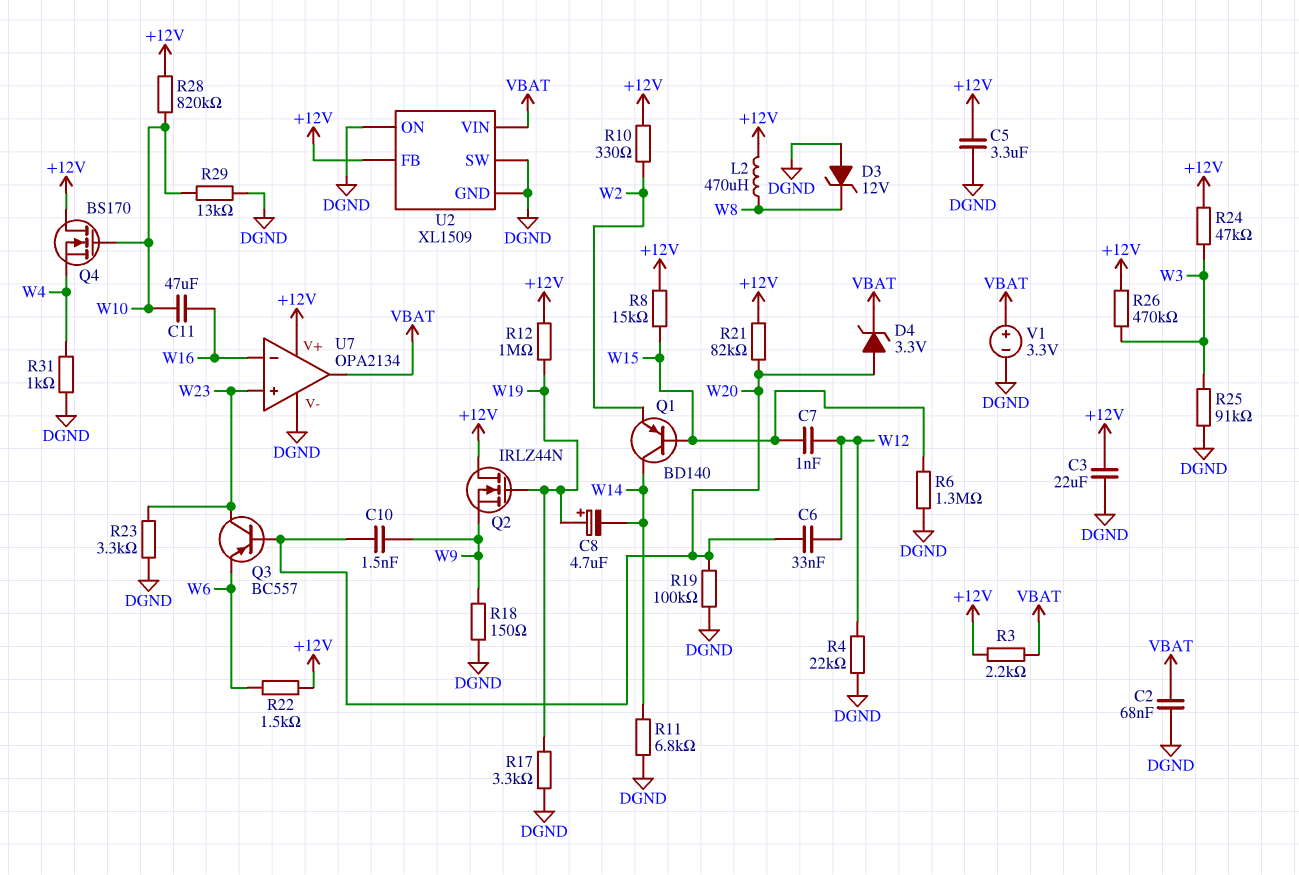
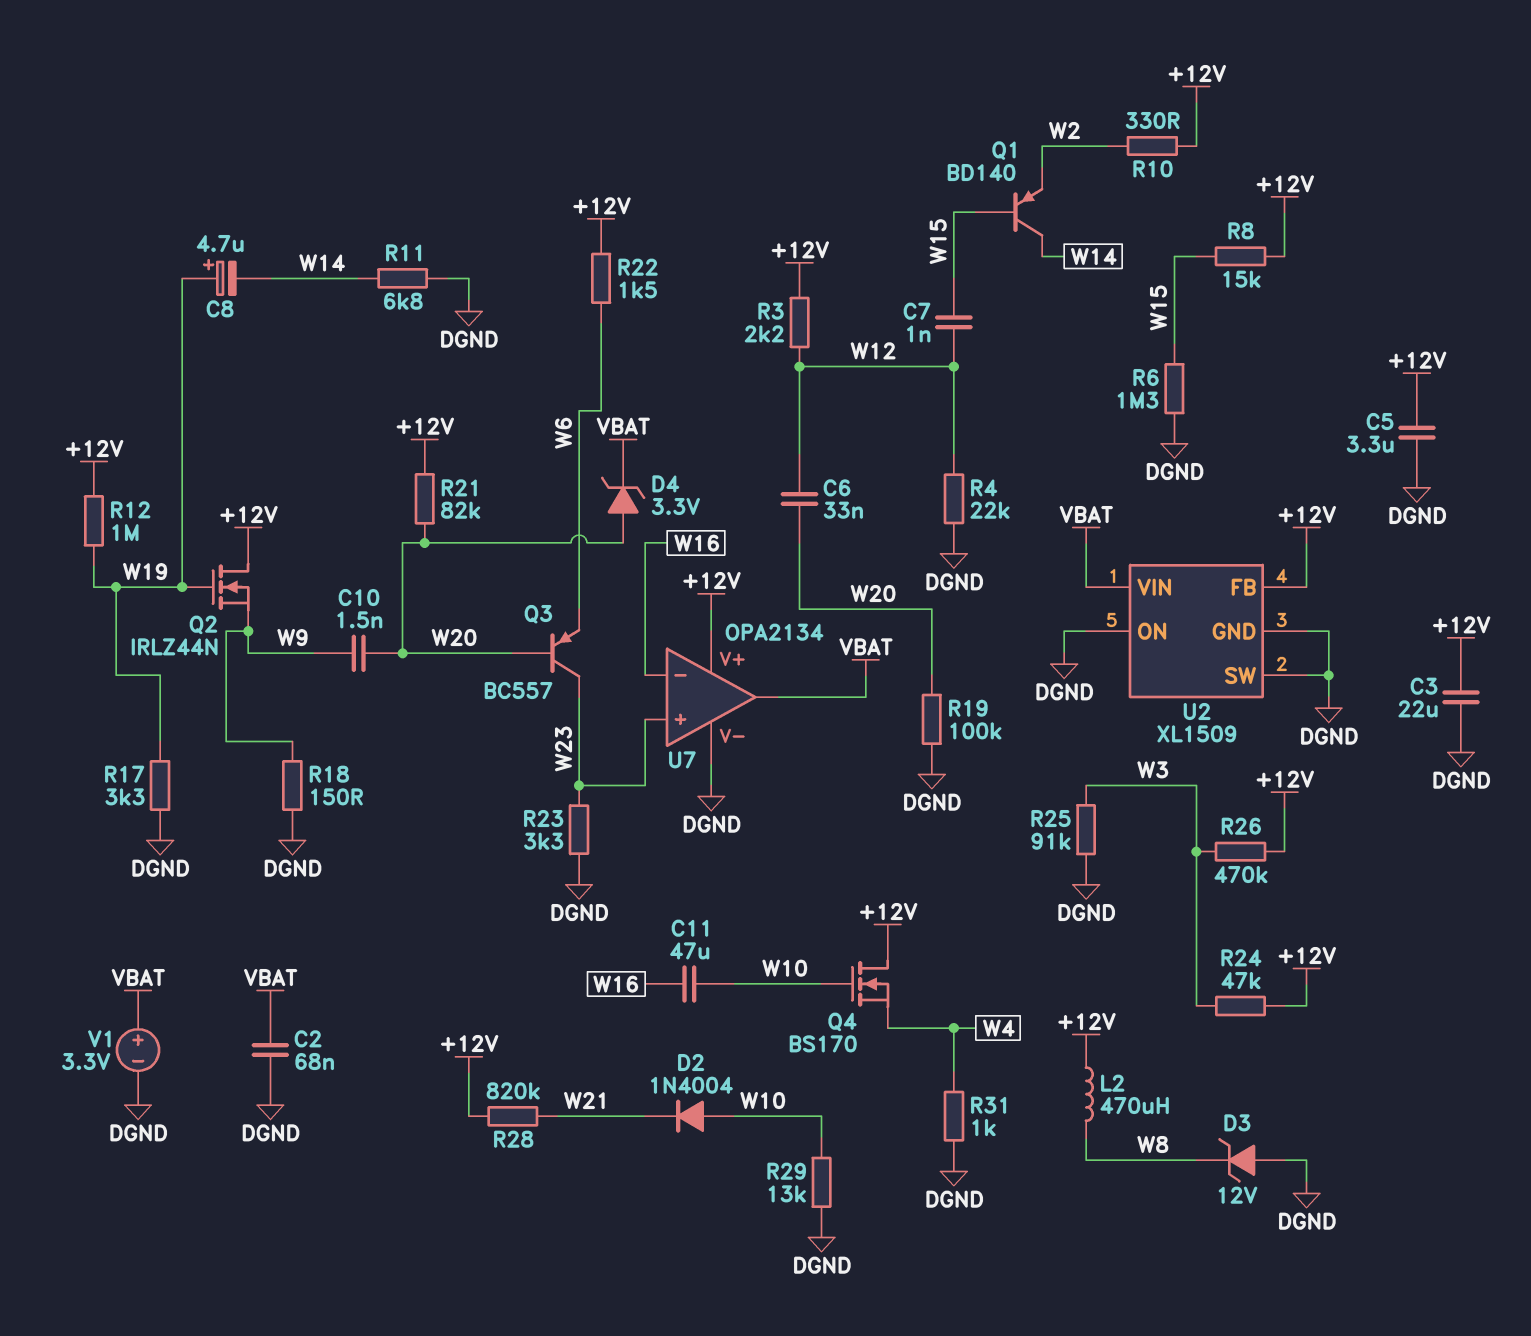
D2: none -> diode 1N4004 (A W10, K W21)
R3: 2.2k (+12V, VBAT) -> 2.2k (+12V, W12)
R28: 820k (+12V, W10) -> 820k (+12V, W21)

